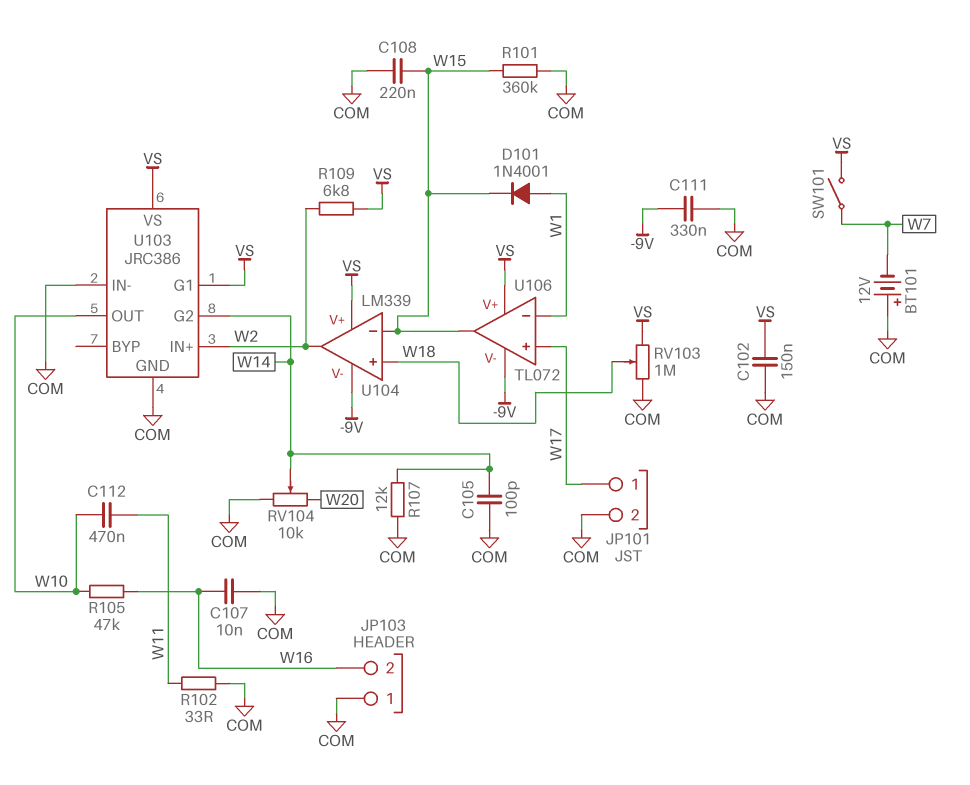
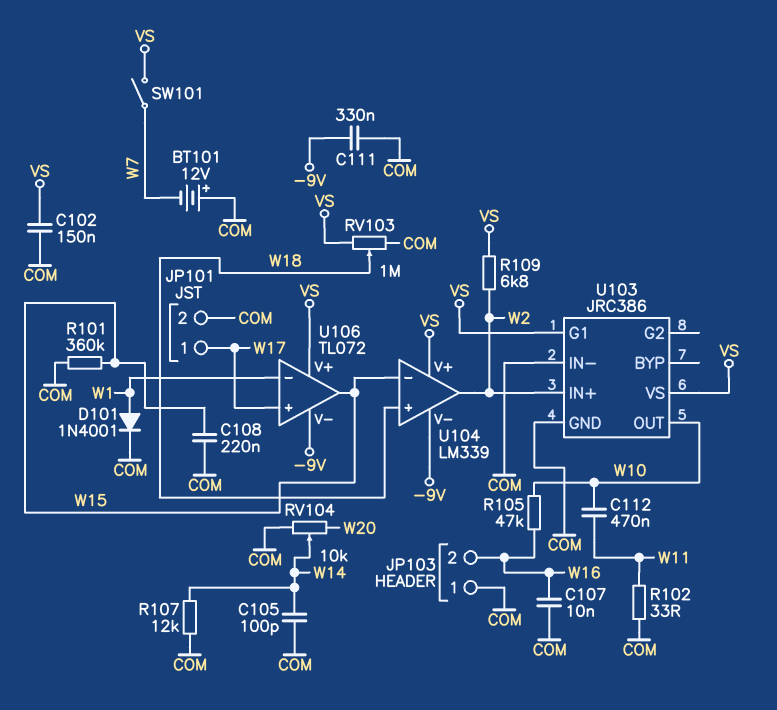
D101: diode 1N4001 (A W1, K W15) -> diode 1N4001 (A W1, K COM)
U103 pin G2: W14 -> none

